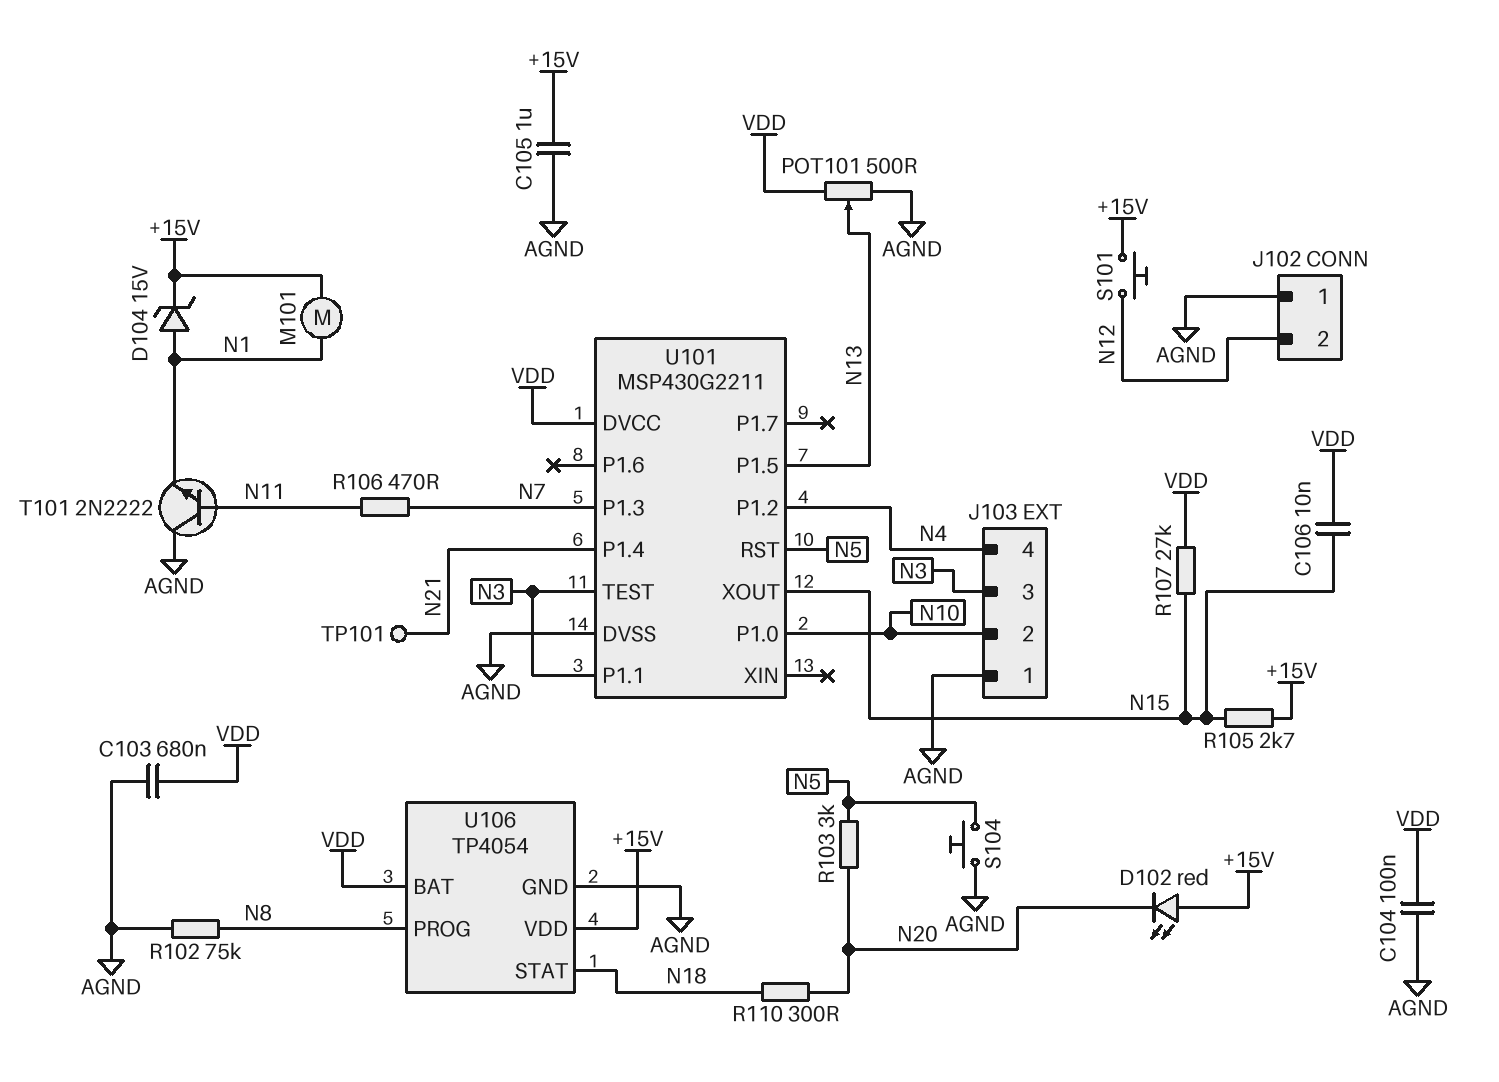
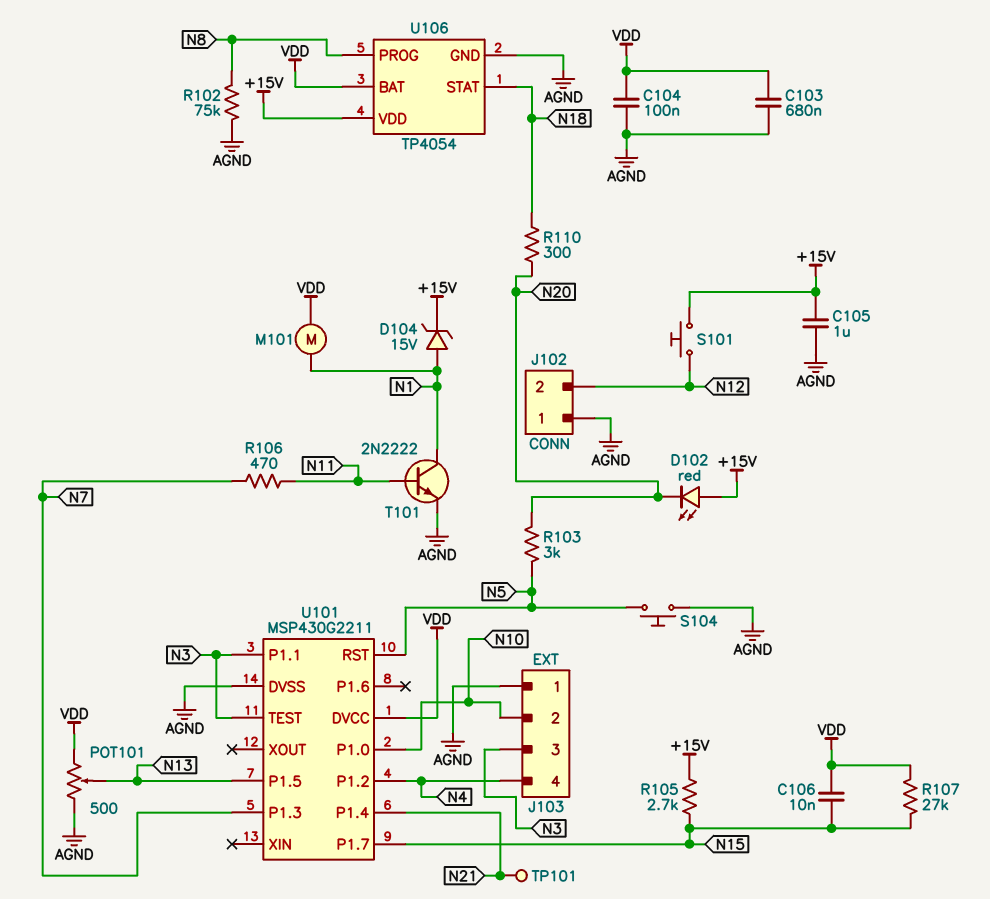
M101: motor (+15V, N1) -> motor (N1, VDD)
T101: NPN 2N2222 (B N11, C AGND, E N1) -> NPN 2N2222 (B N11, C N1, E AGND)
U101 pin P1.7: none -> N15
U101 pin XOUT: N15 -> none

